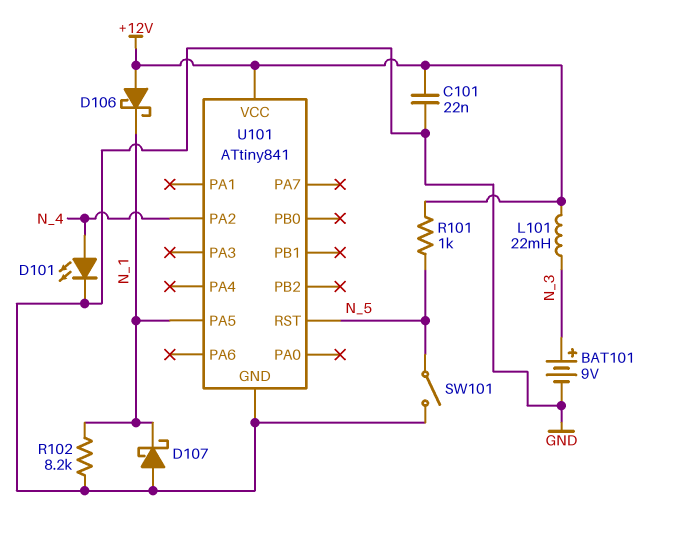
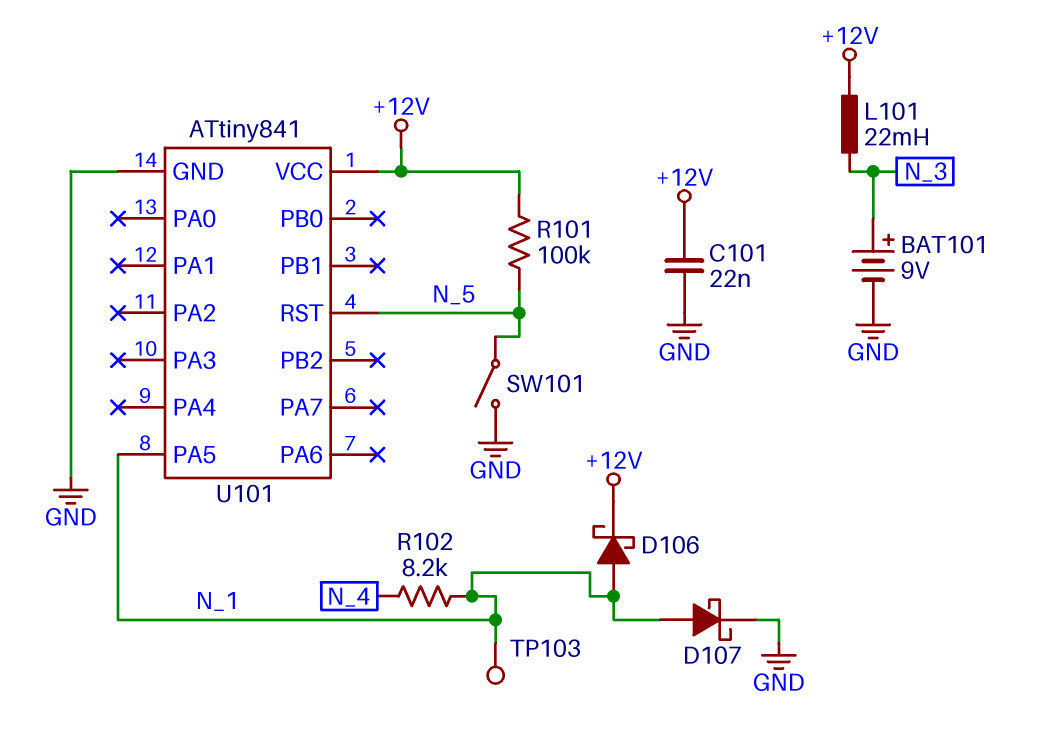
D101: LED (A N_4, K GND) -> none
D106: schottky (A +12V, K N_1) -> schottky (A N_1, K +12V)
D107: schottky (A GND, K N_1) -> schottky (A N_1, K GND)
R101: 1k (+12V, N_5) -> 100k (+12V, N_5)
R102: 8.2k (GND, N_1) -> 8.2k (N_1, N_4)
TP103: none -> test point (N_1)
U101 pin PA2: N_4 -> none

